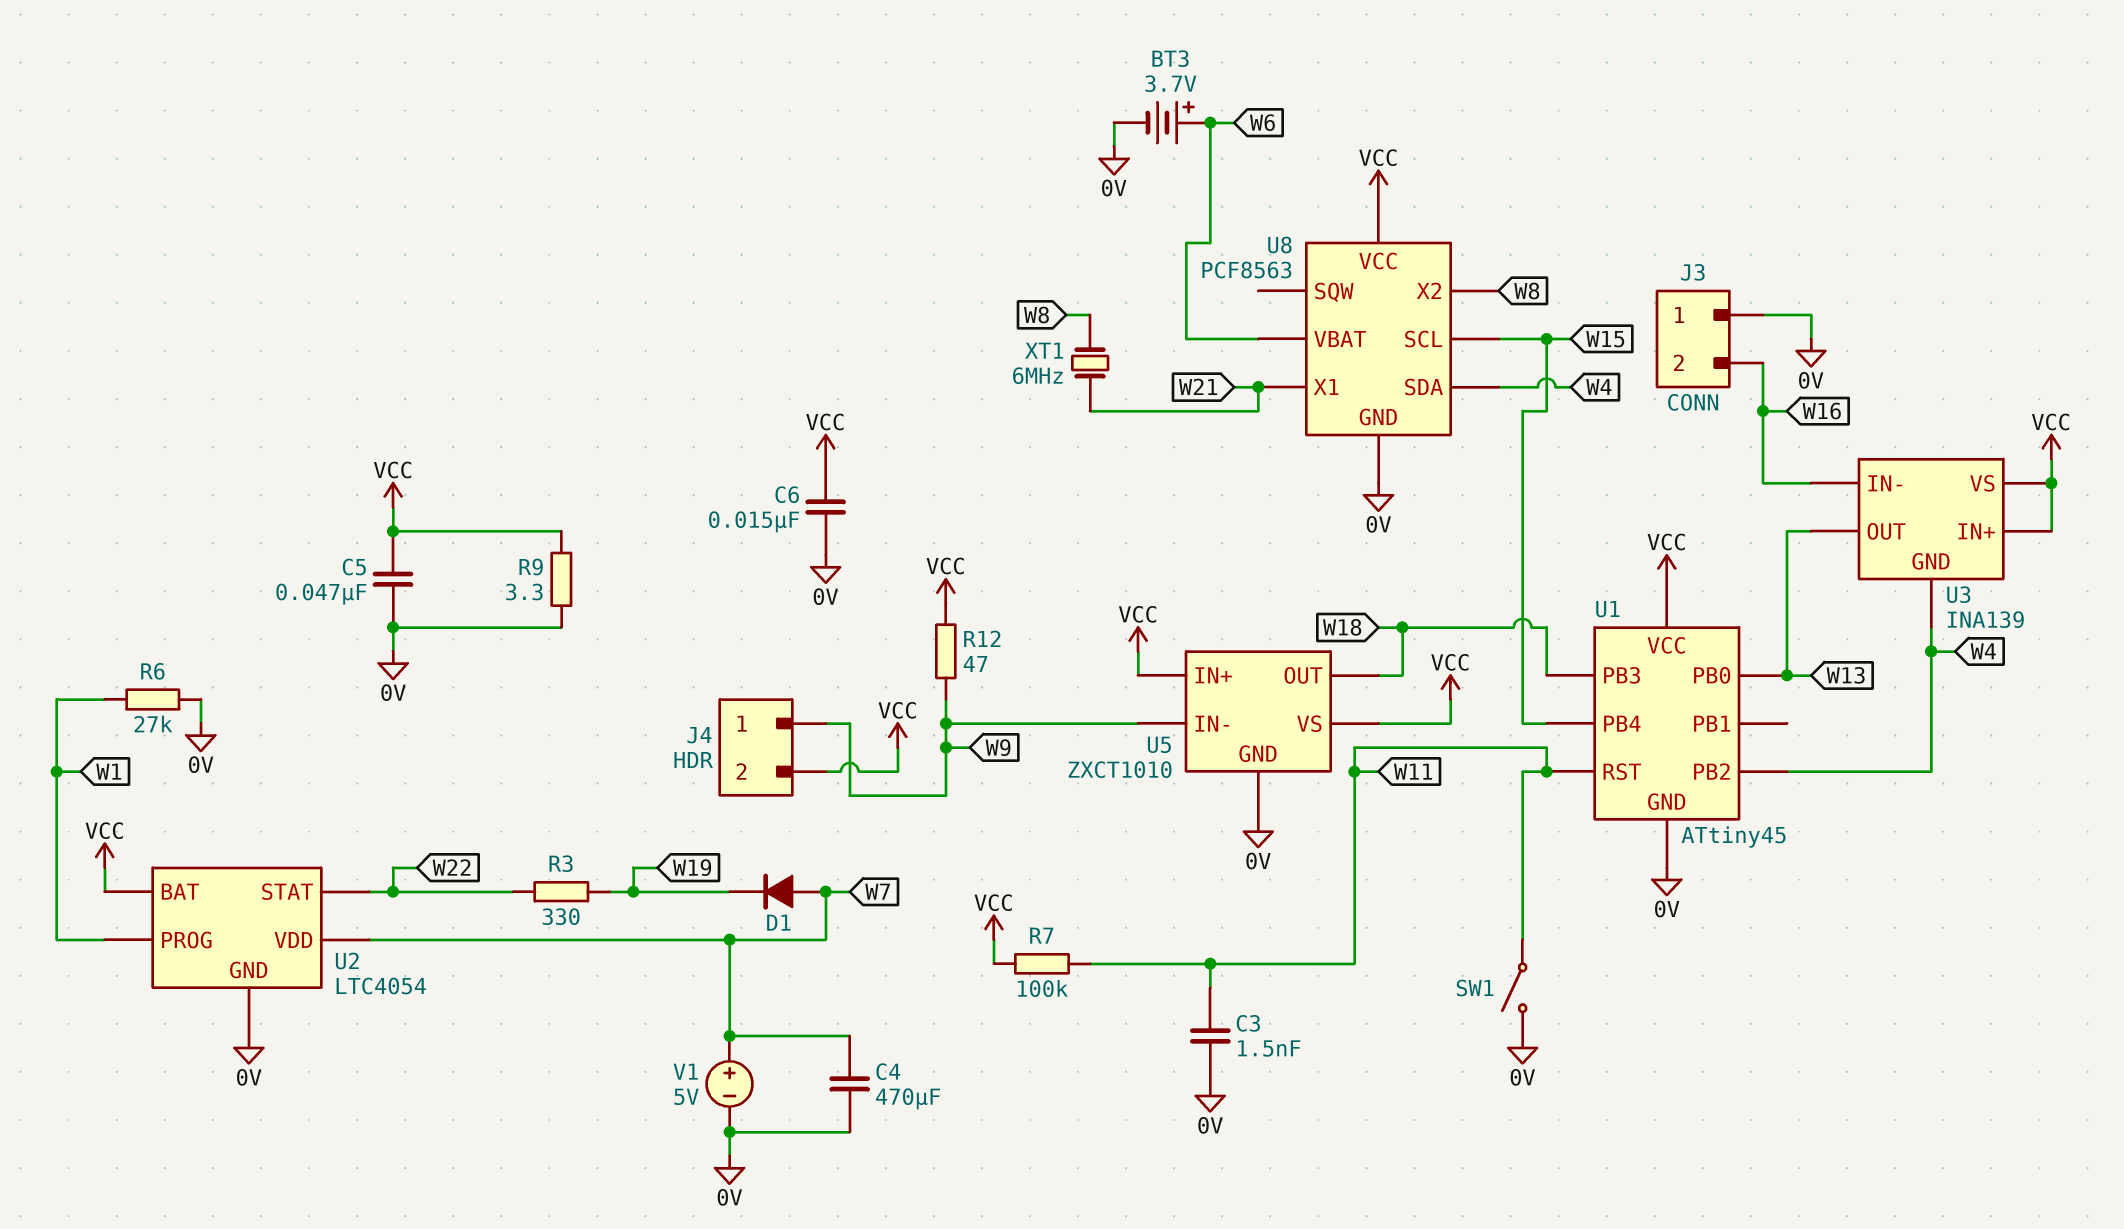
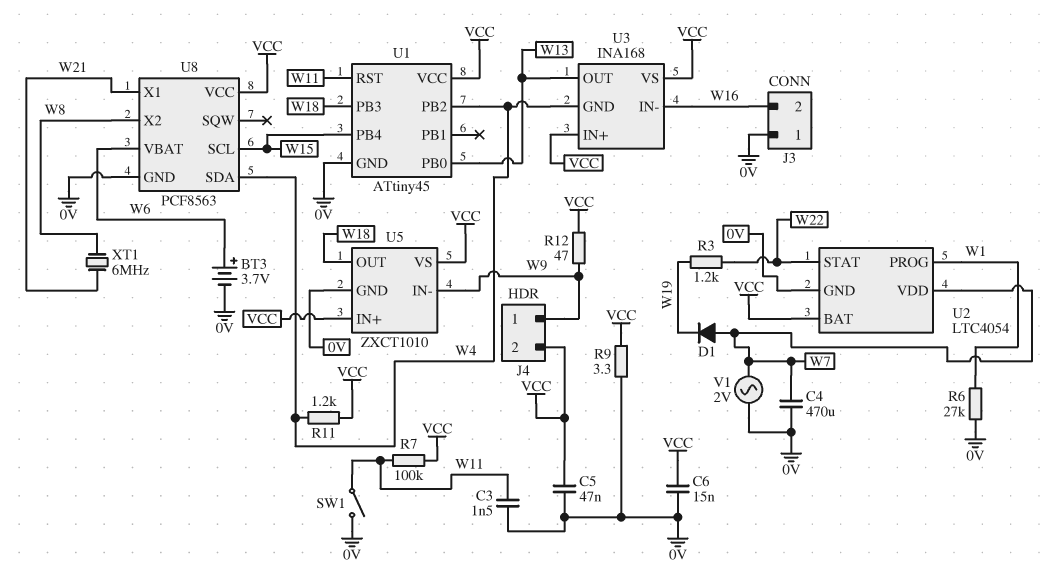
R3: 330 (W19, W22) -> 1.2k (W19, W22)
R11: none -> 1.2k (VCC, W4)
U3: INA139 -> INA168
V1: 5V (plus W7, minus 0V) -> AC 2V (0V, W7)

